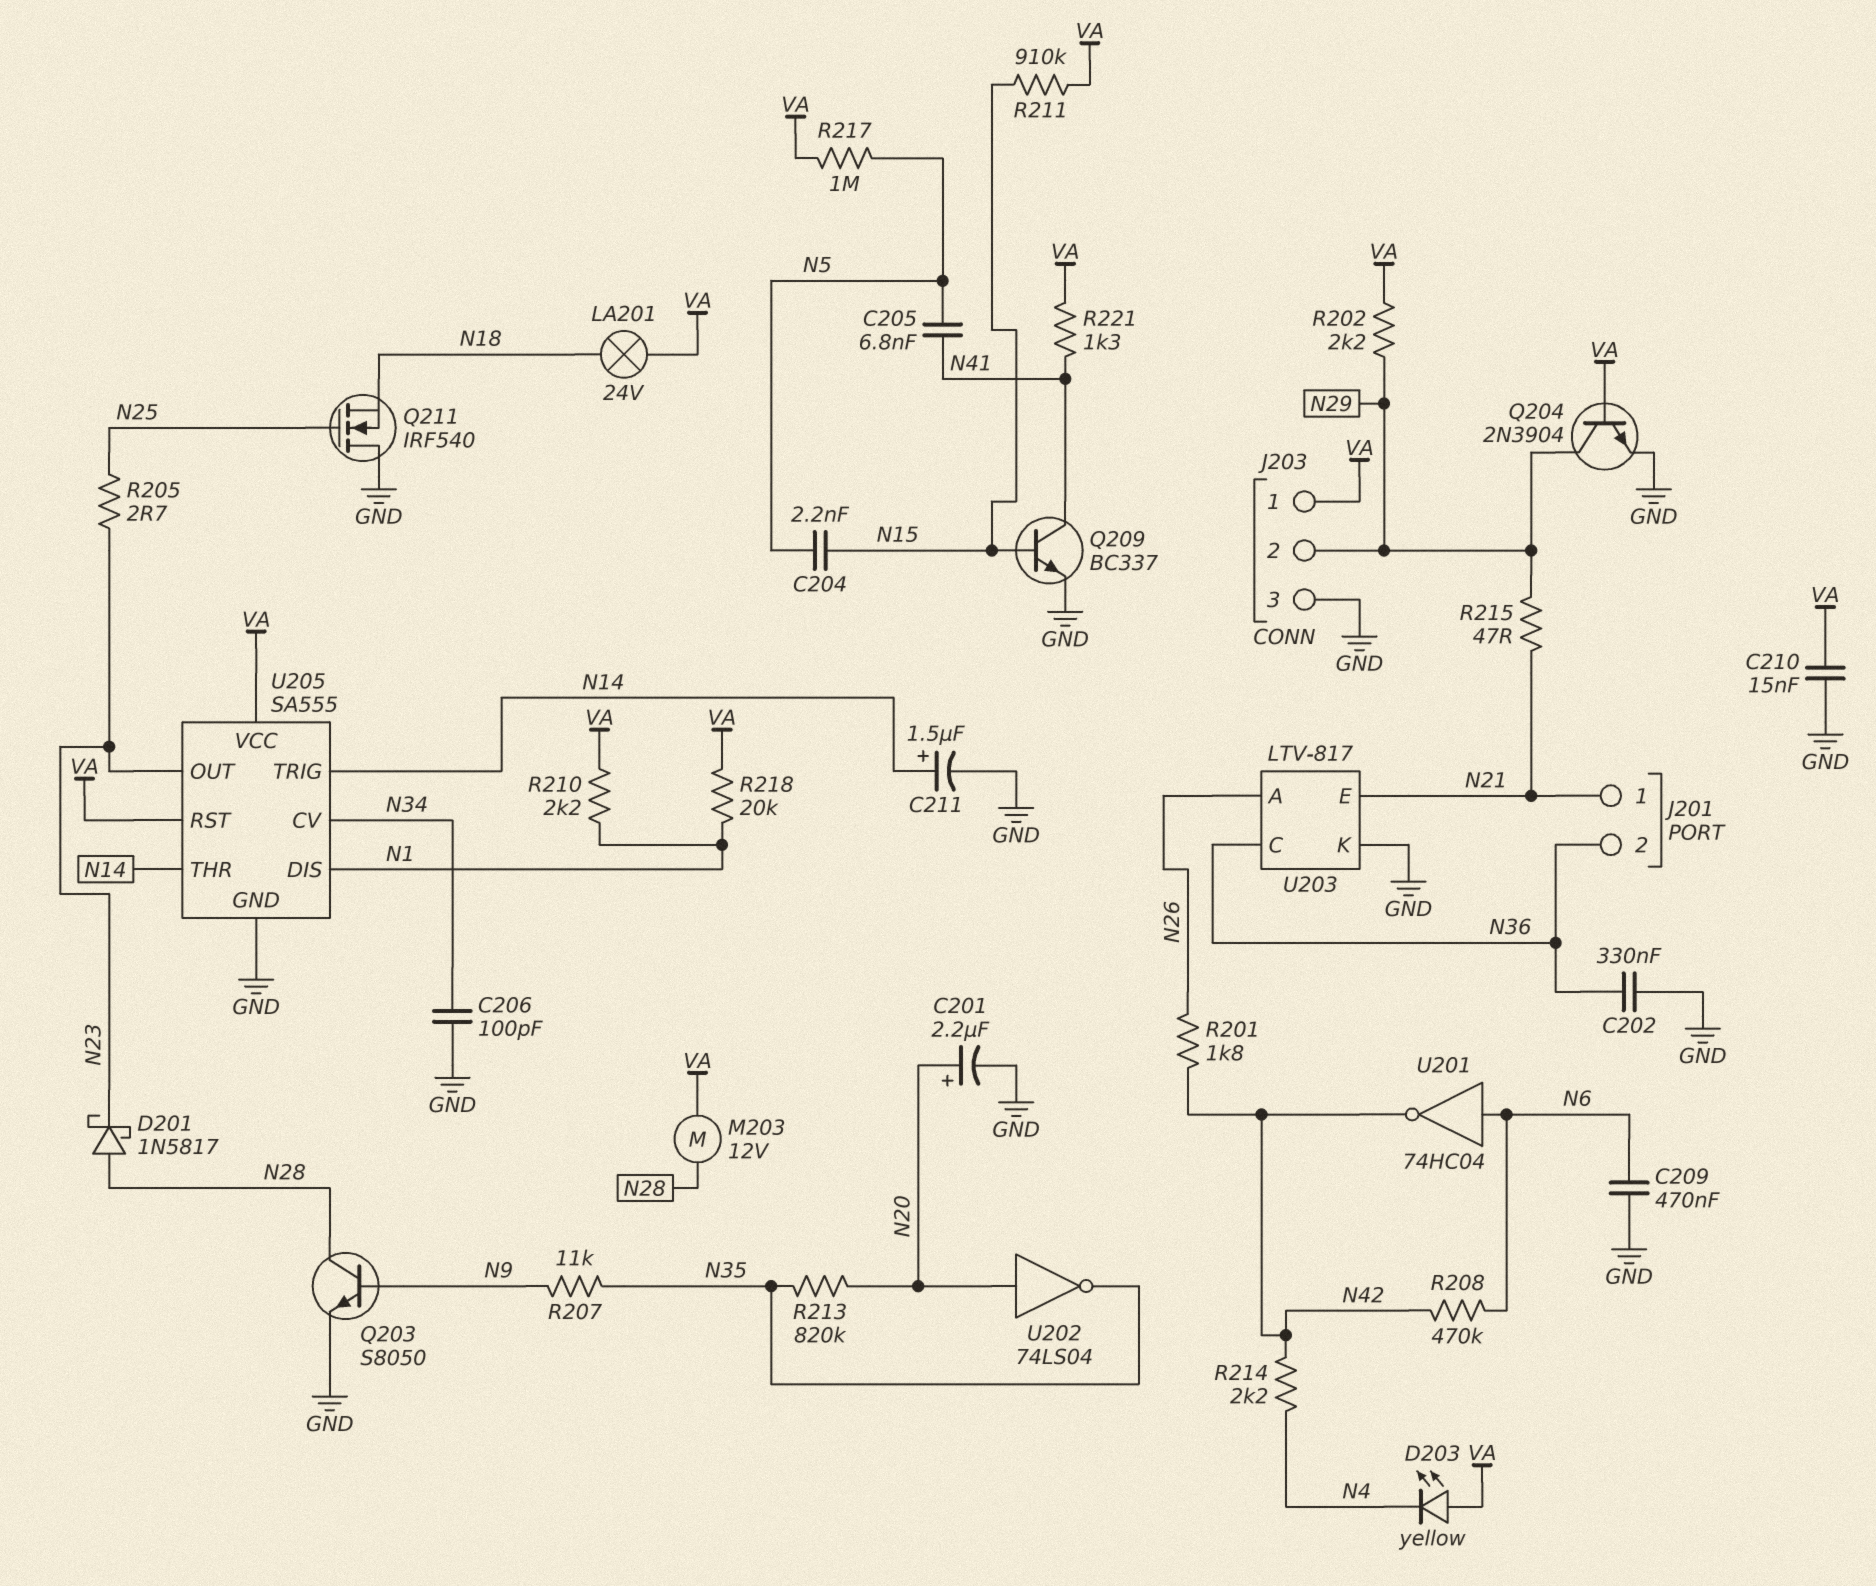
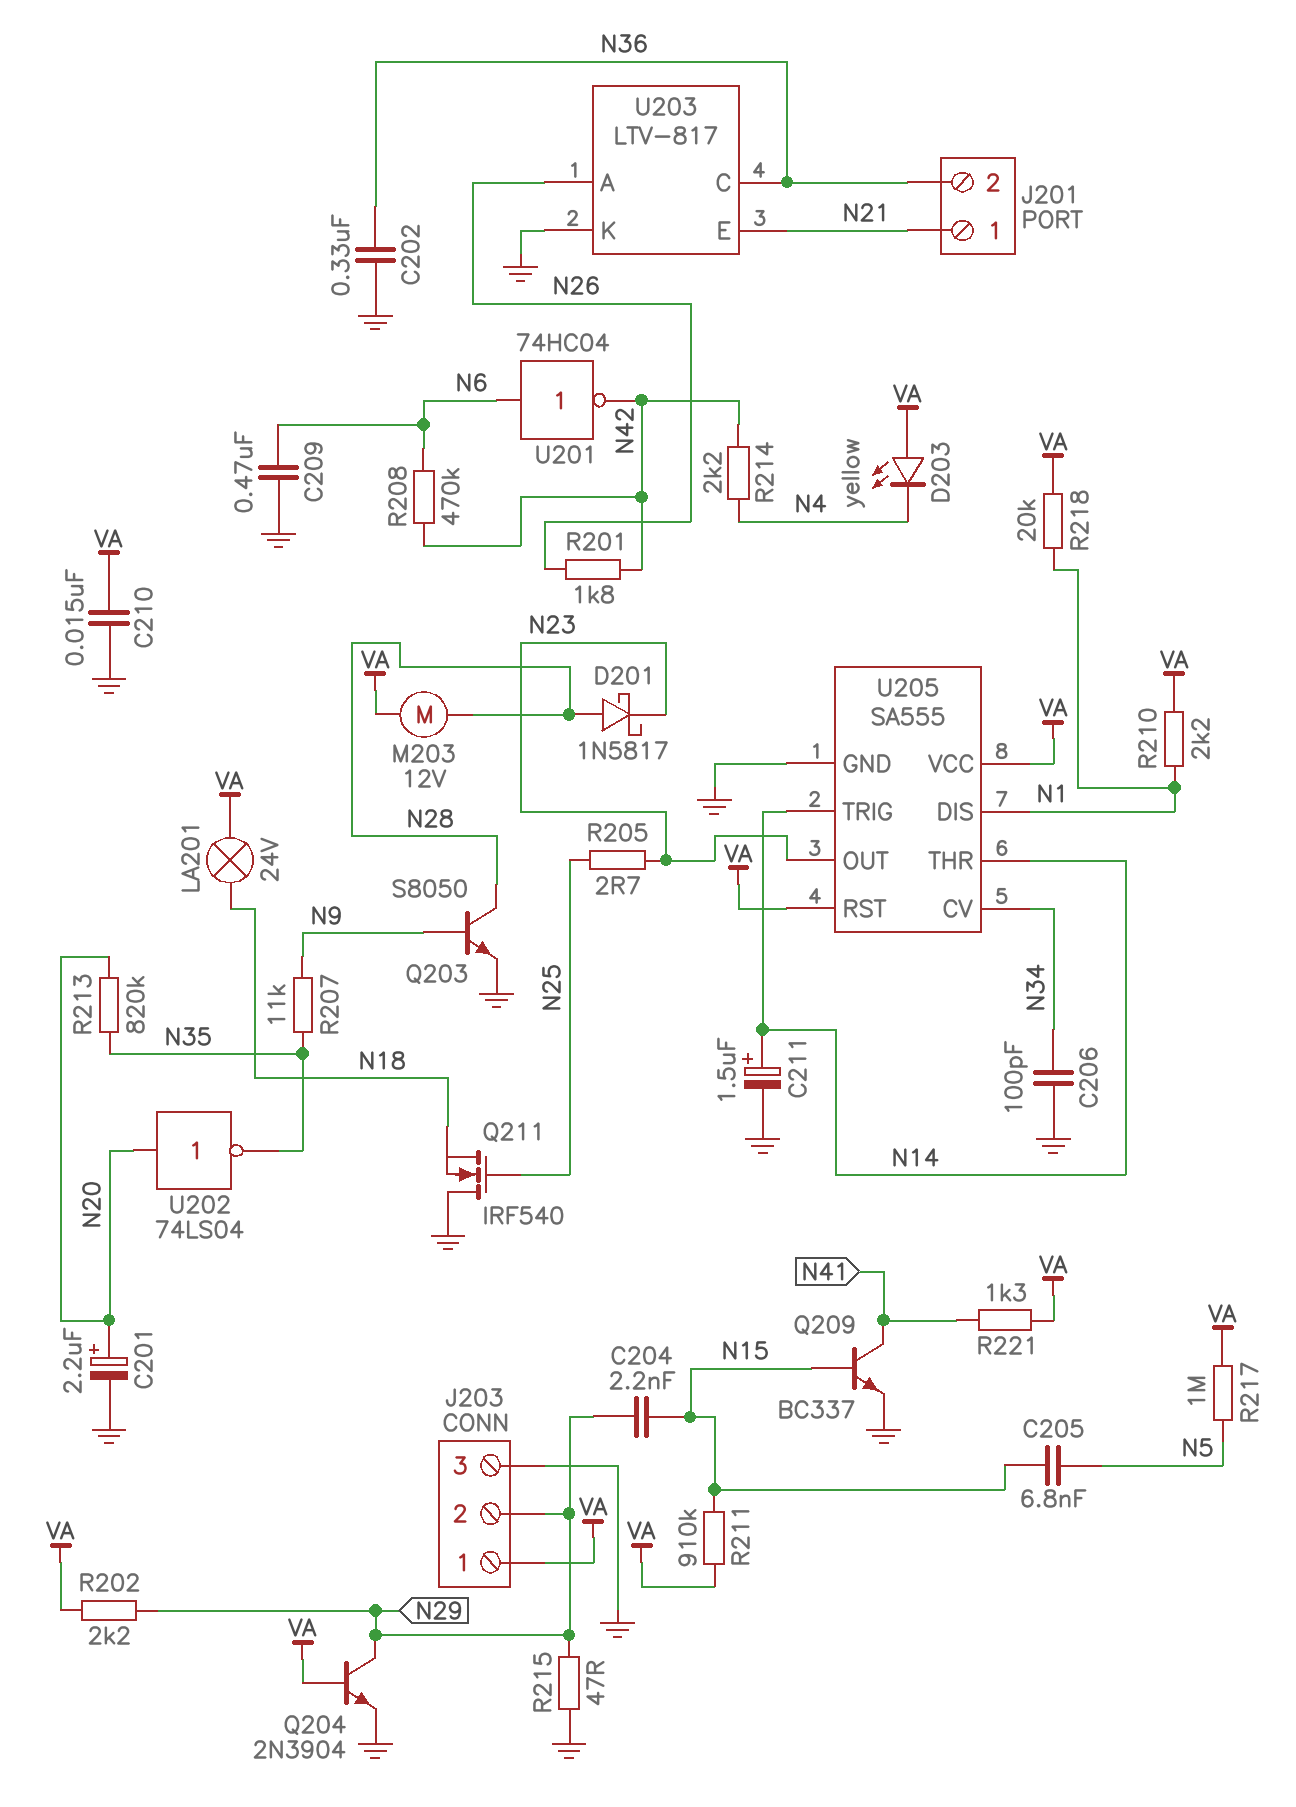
C204: 2.2nF (N5, N15) -> 2.2nF (N15, N29)
C205: 6.8nF (N5, N41) -> 6.8nF (N5, N15)
R215: 47 (N21, N29) -> 47 (GND, N29)

